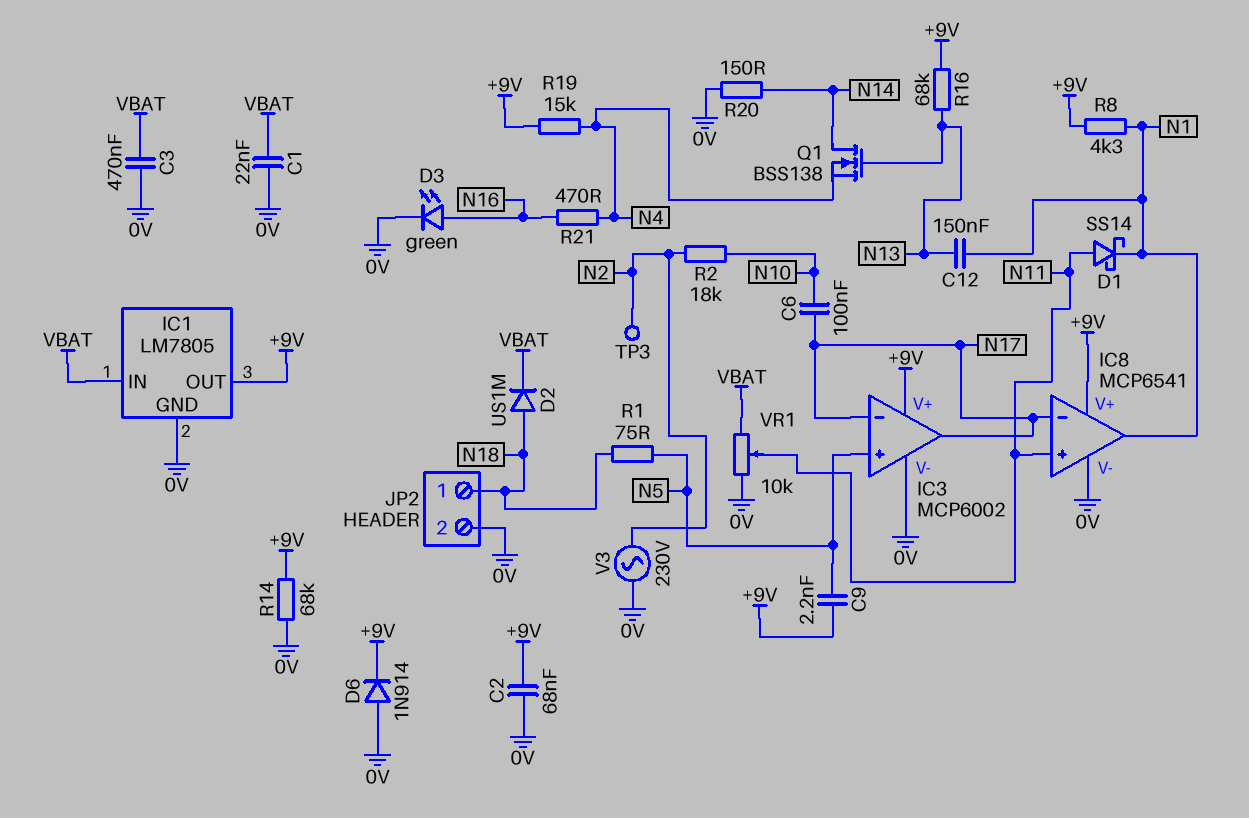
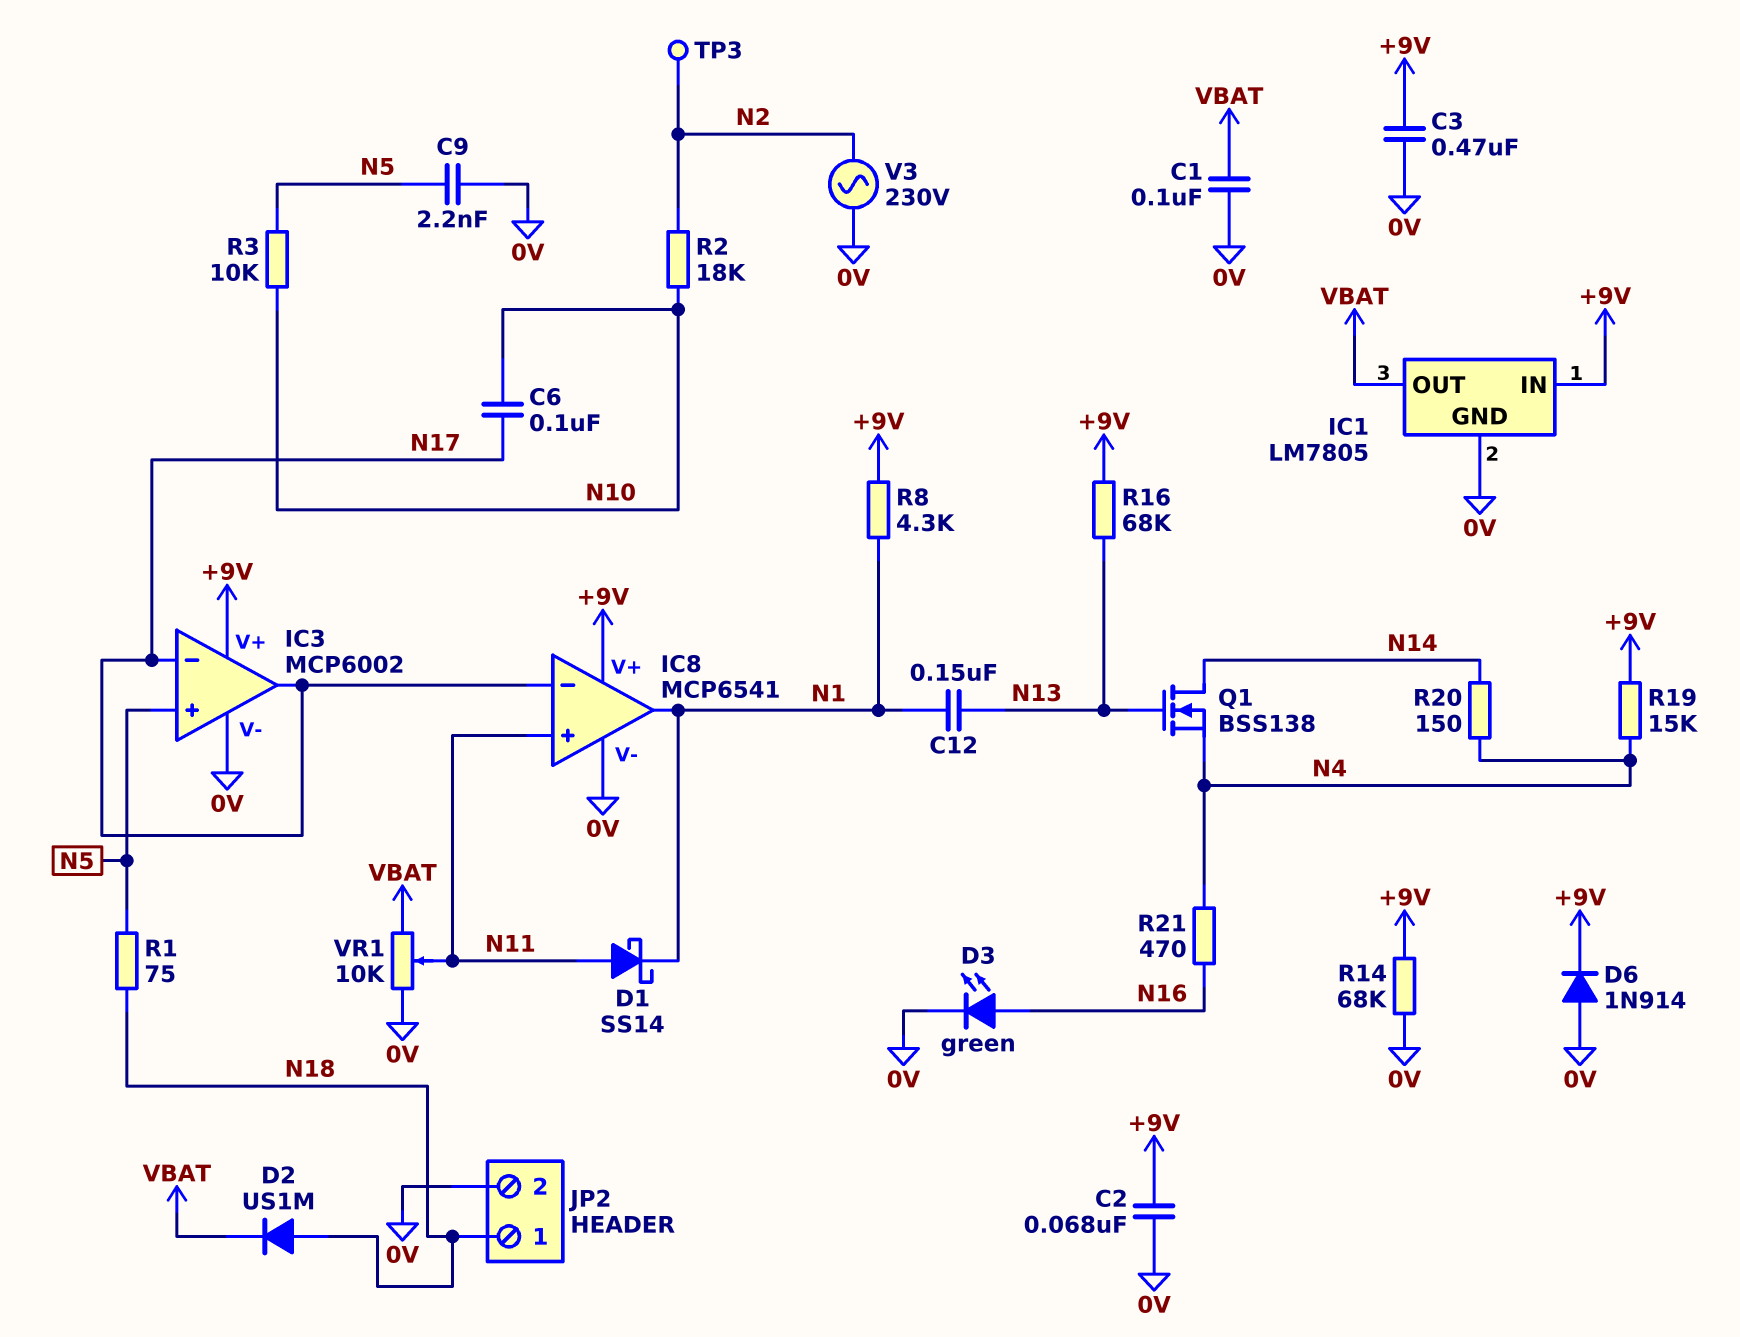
C1: 22nF (0V, VBAT) -> 100nF (0V, VBAT)
C3: 470nF (0V, VBAT) -> 470nF (+9V, 0V)
C9: 2.2nF (+9V, N5) -> 2.2nF (0V, N5)
IC1 pin IN: VBAT -> +9V
IC1 pin OUT: +9V -> VBAT
R3: none -> 10k (N5, N10)
R20: 150 (0V, N14) -> 150 (N4, N14)

